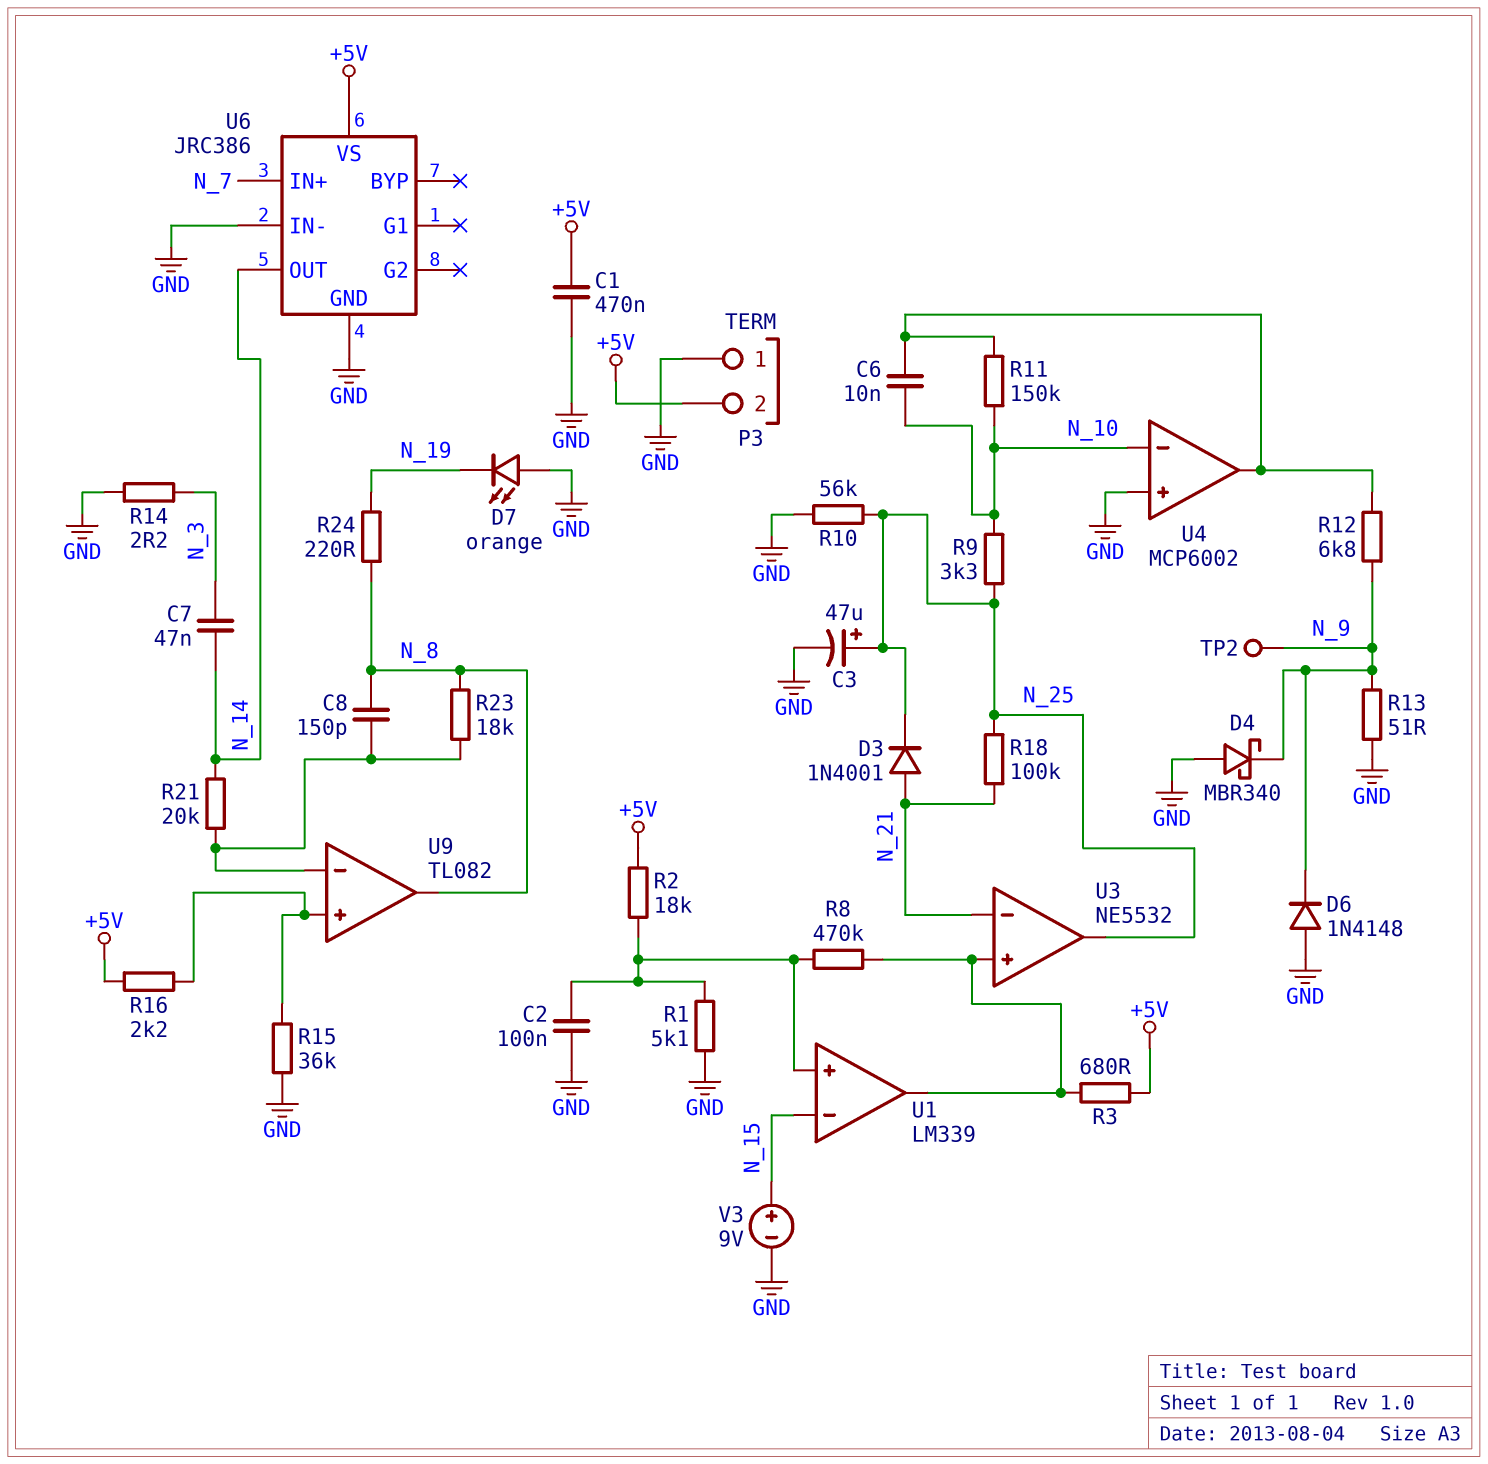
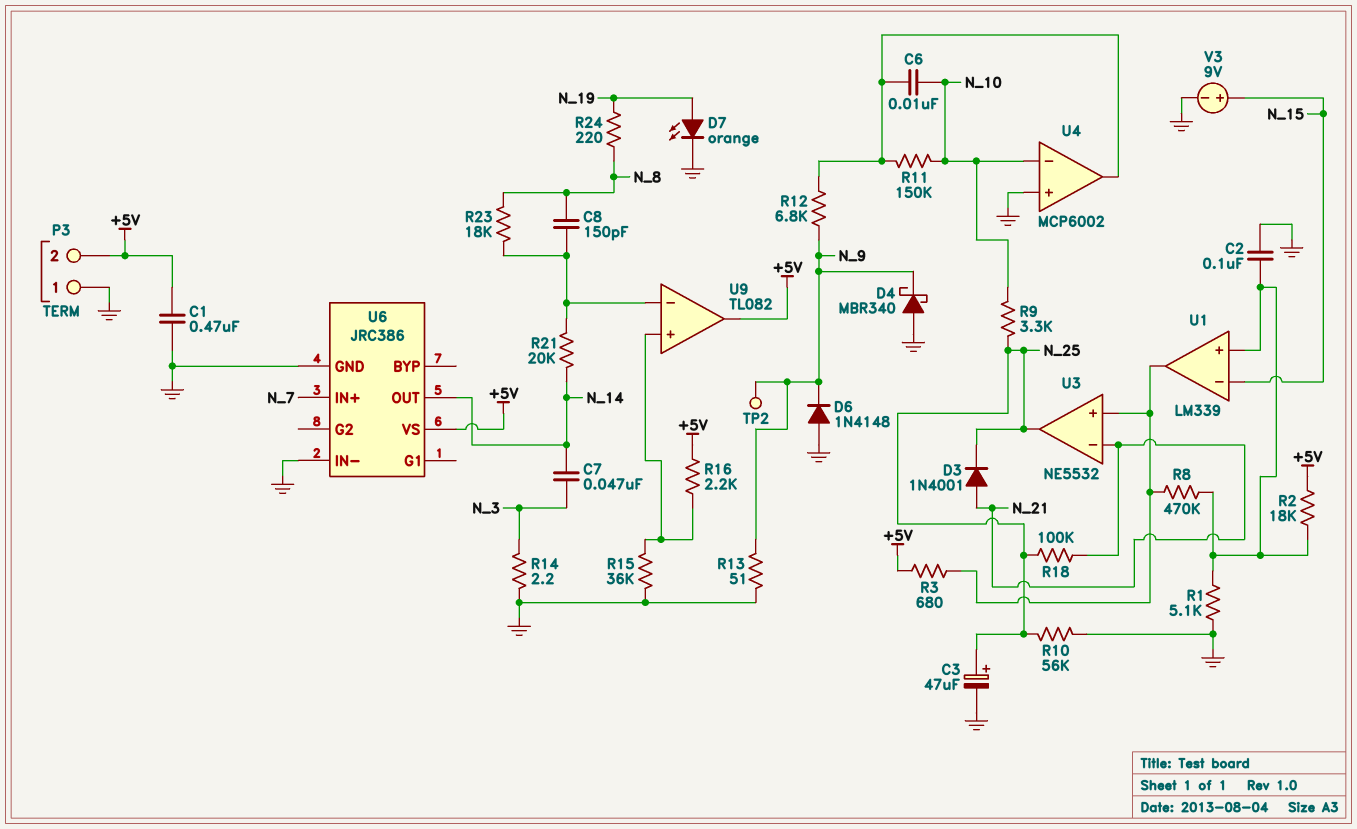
D7: LED orange (A GND, K N_19) -> LED orange (A N_19, K GND)
U9 pin out: N_8 -> +5V

